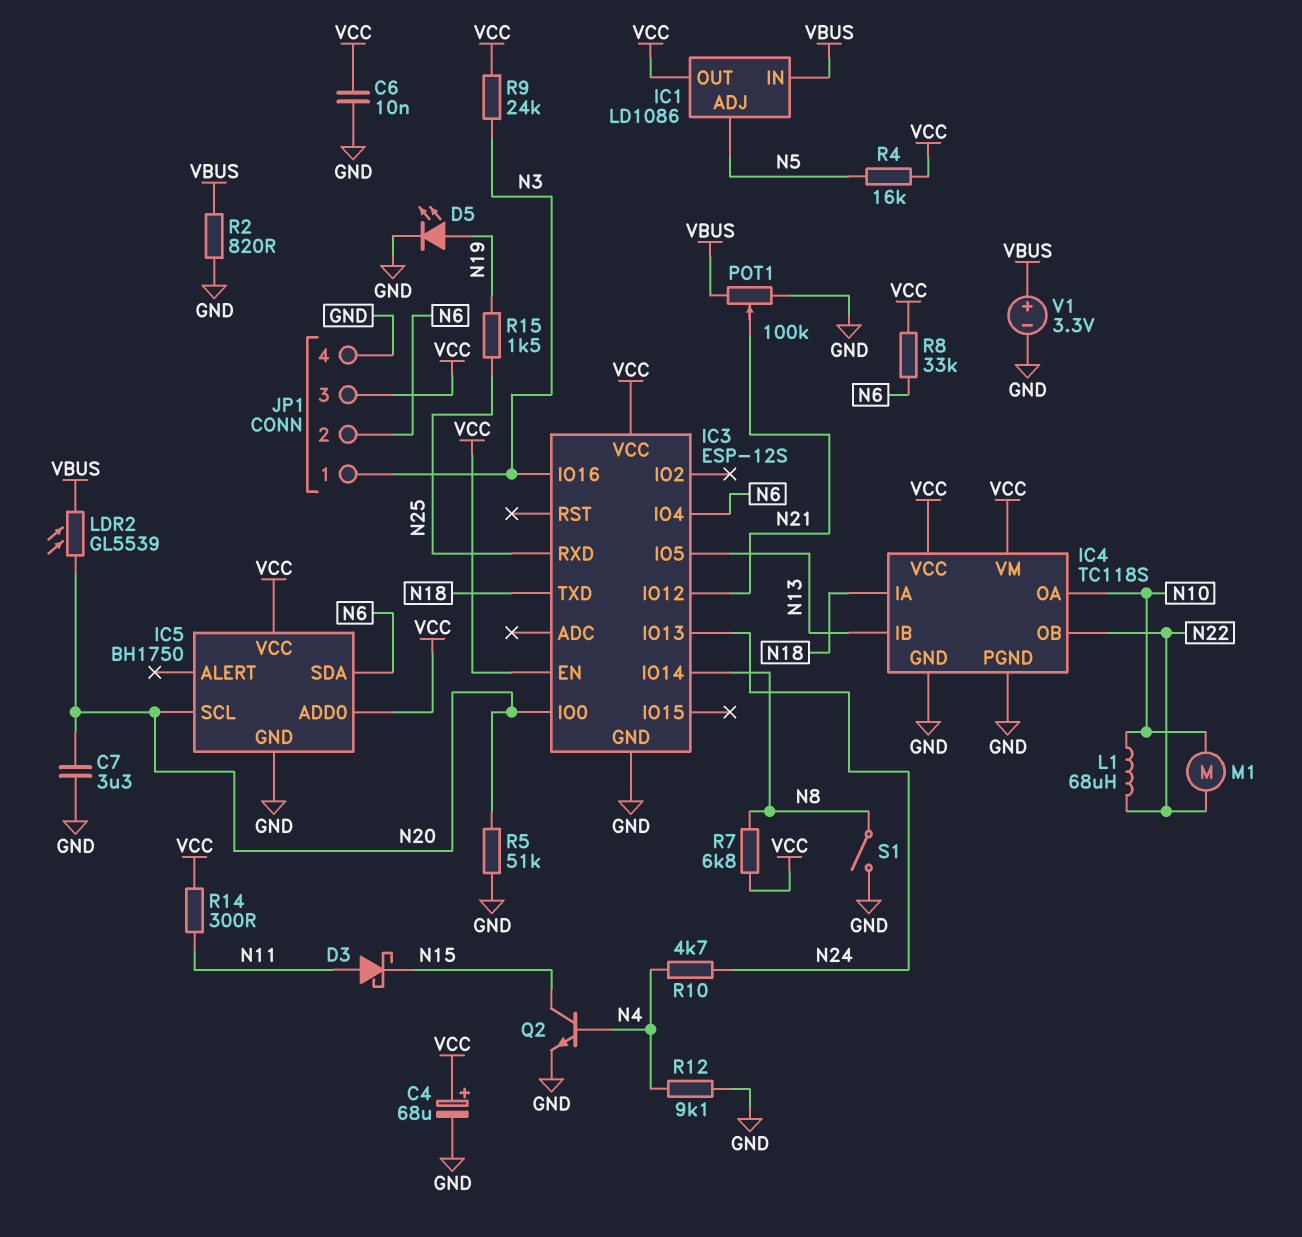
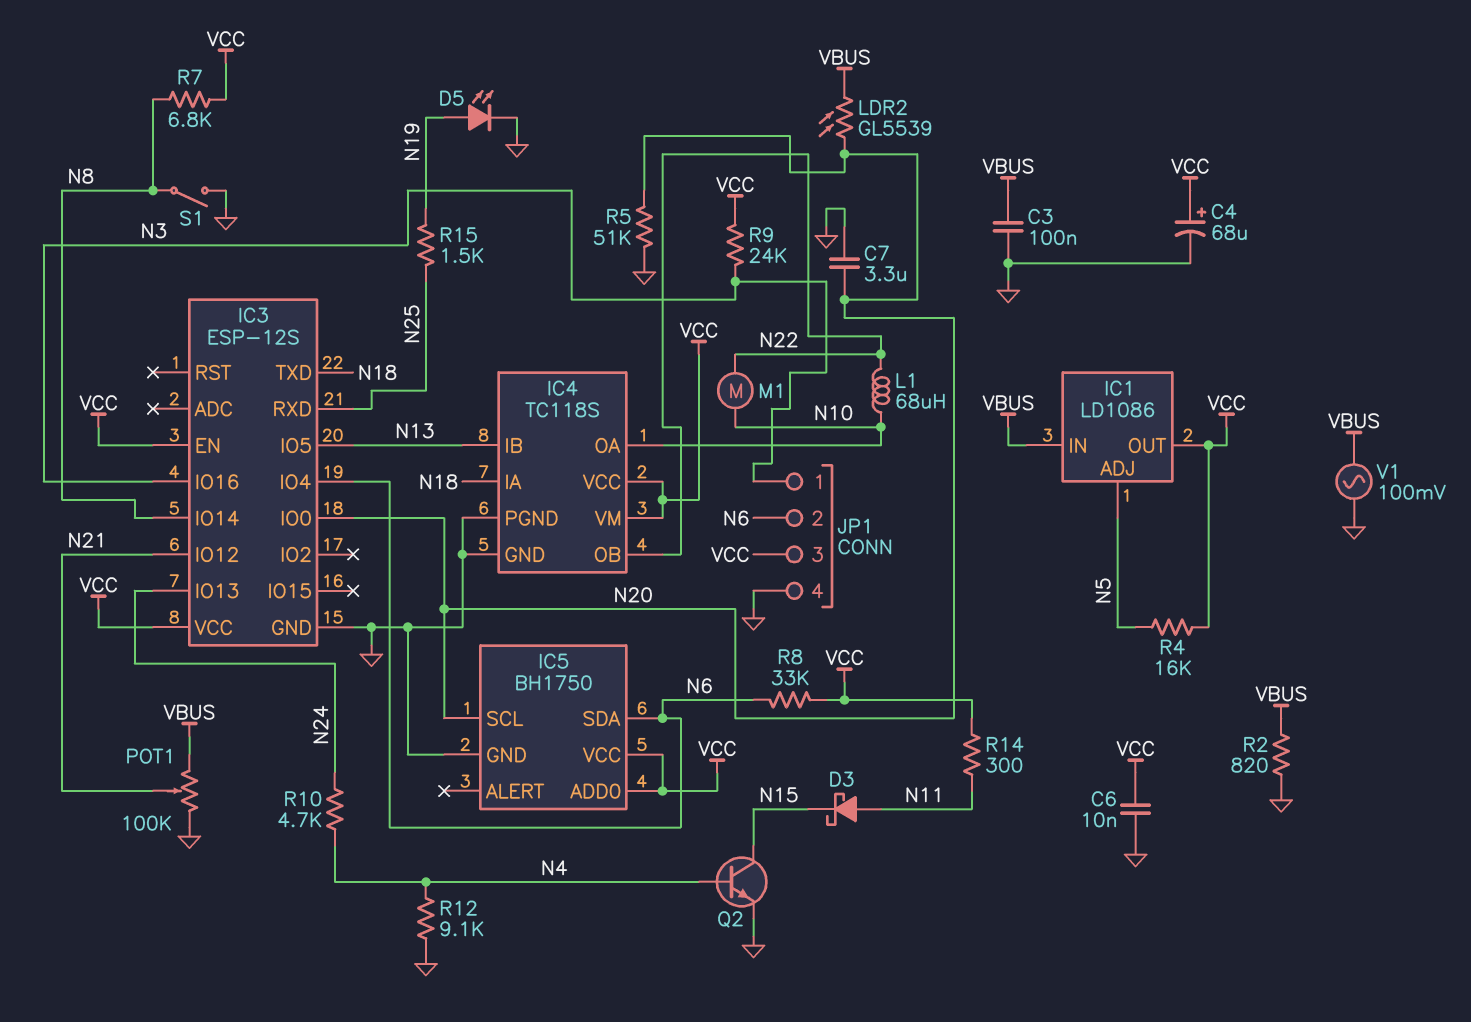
C3: none -> 100nF (GND, VBUS)
V1: 3.3V (plus VBUS, minus GND) -> AC 100mV (GND, VBUS)

